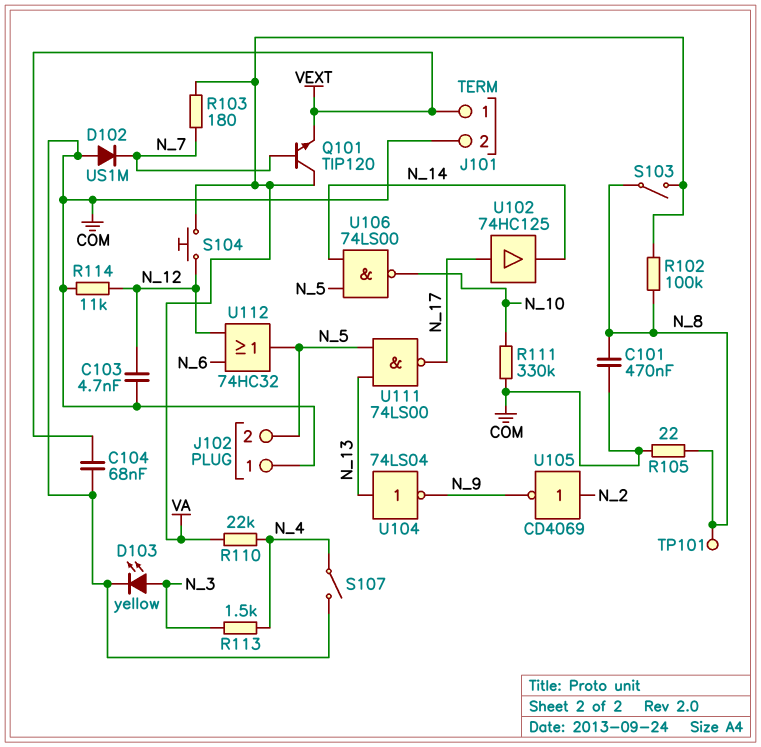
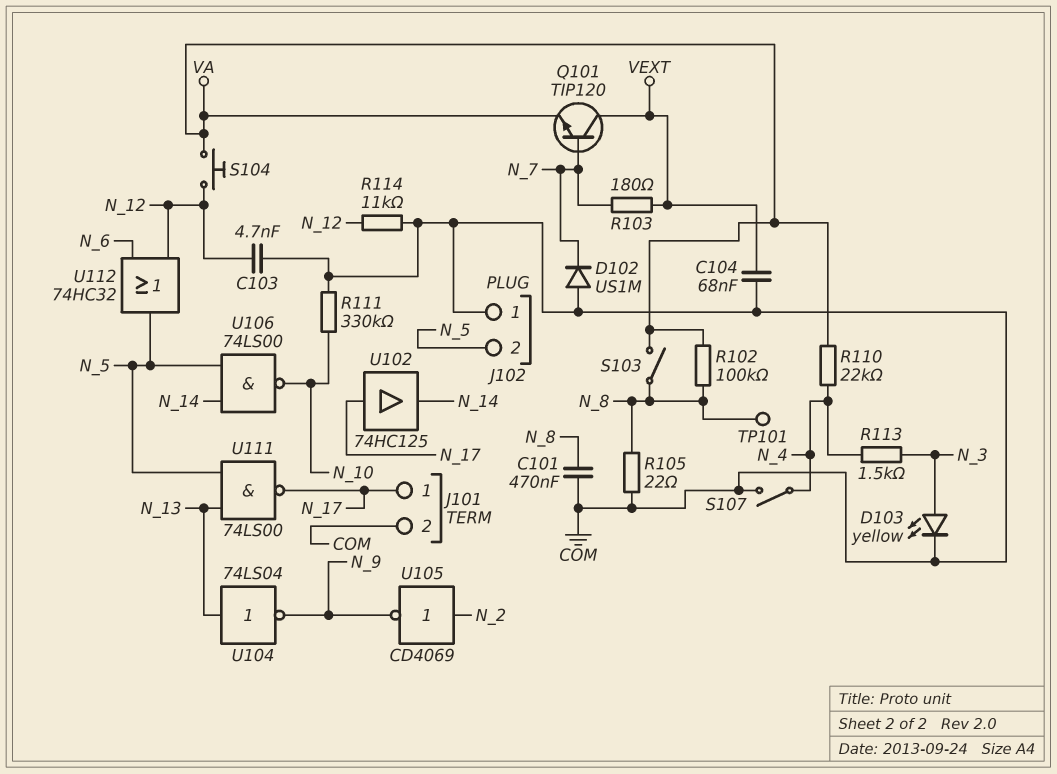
J101 pin 1: VEXT -> N_17
Q101: NPN TIP120 (B N_7, C VA, E VEXT) -> NPN TIP120 (B N_7, C VEXT, E VA)
R103: 180 (N_7, VA) -> 180 (N_7, VEXT)

